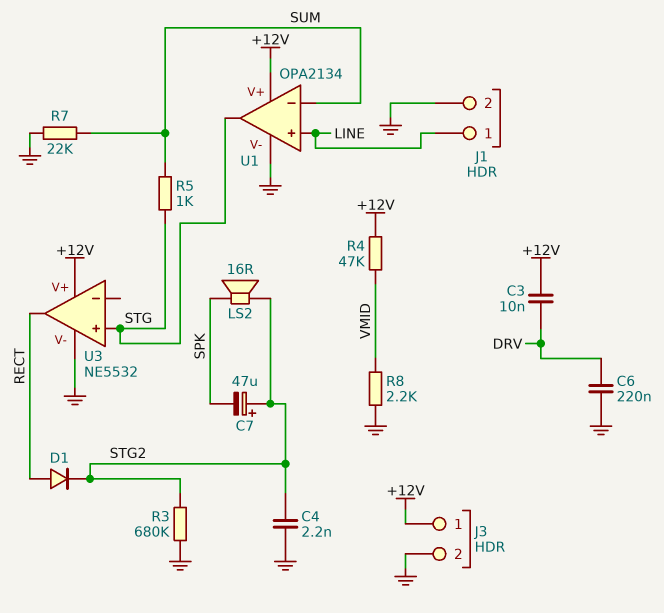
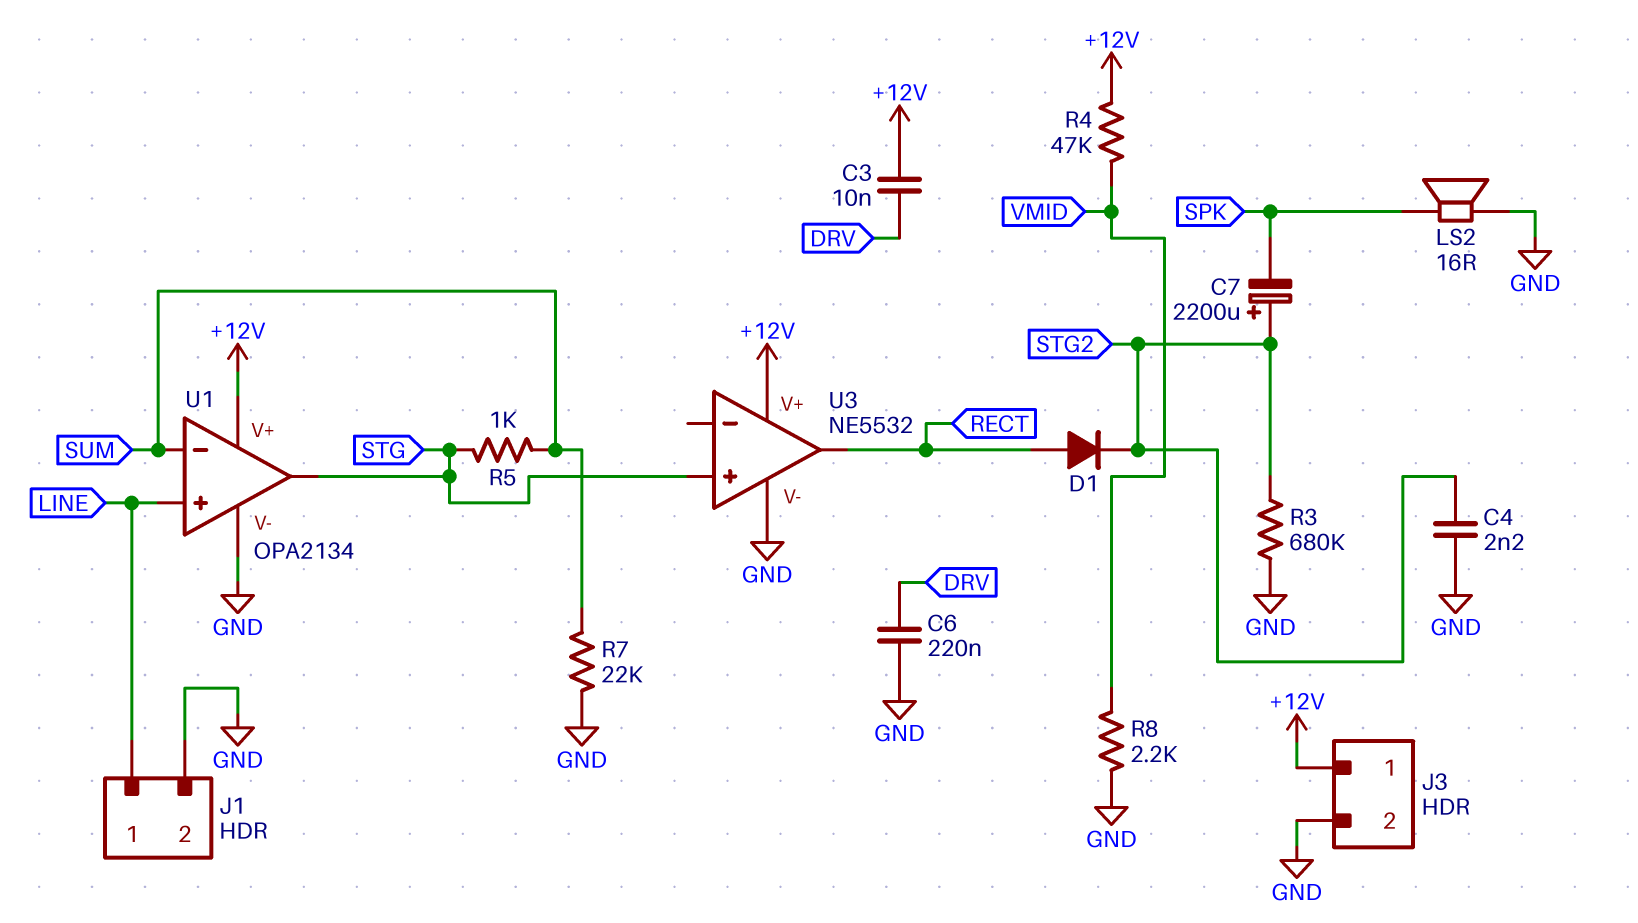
C7: 47uF (plus STG2, minus SPK) -> 2200uF (plus STG2, minus SPK)
LS2: speaker 16R (SPK, STG2) -> speaker 16R (GND, SPK)

